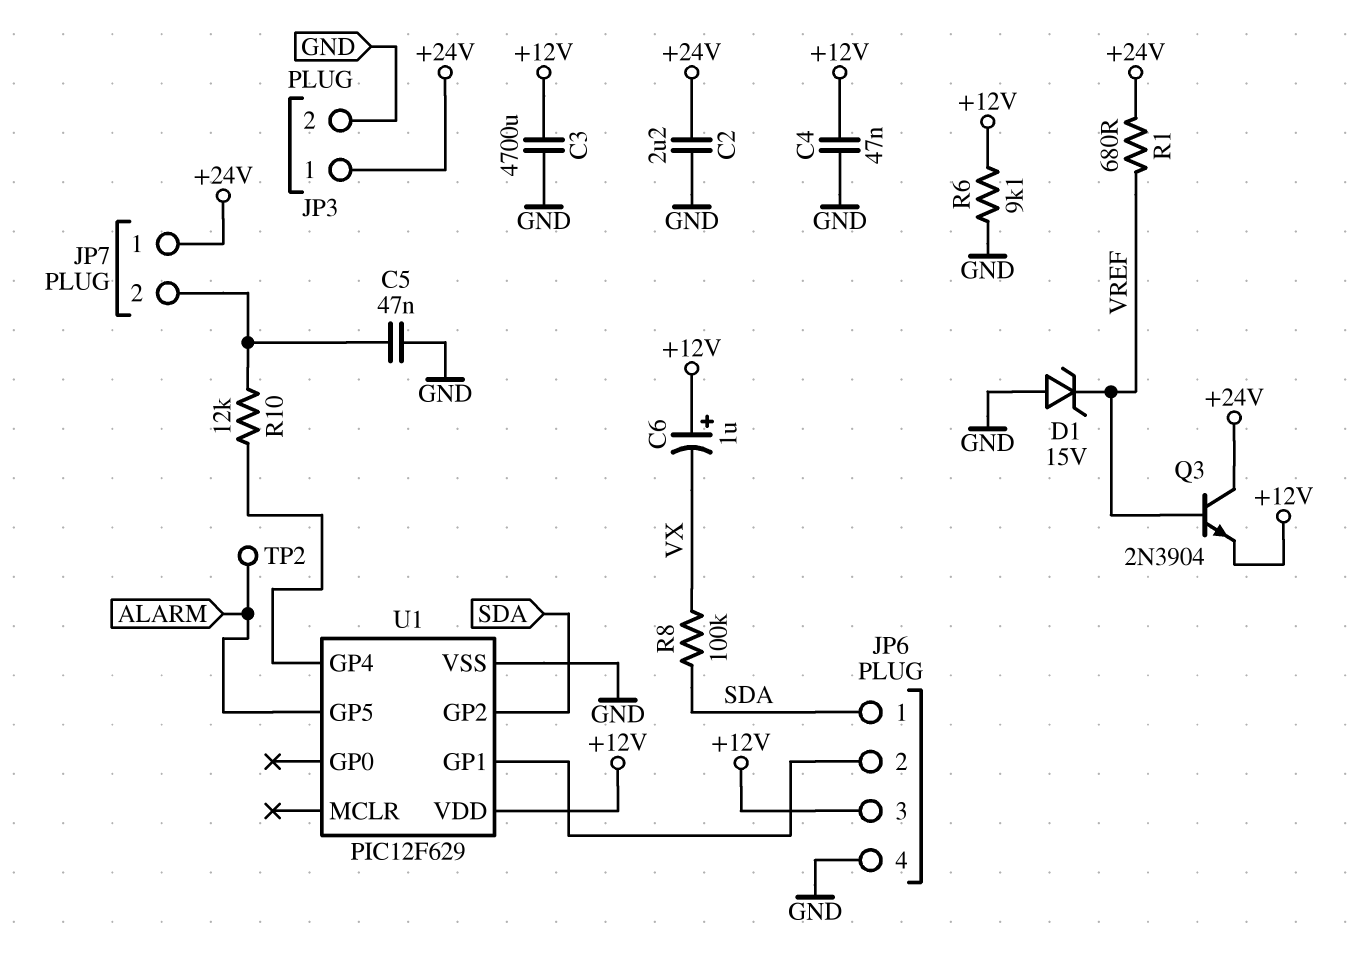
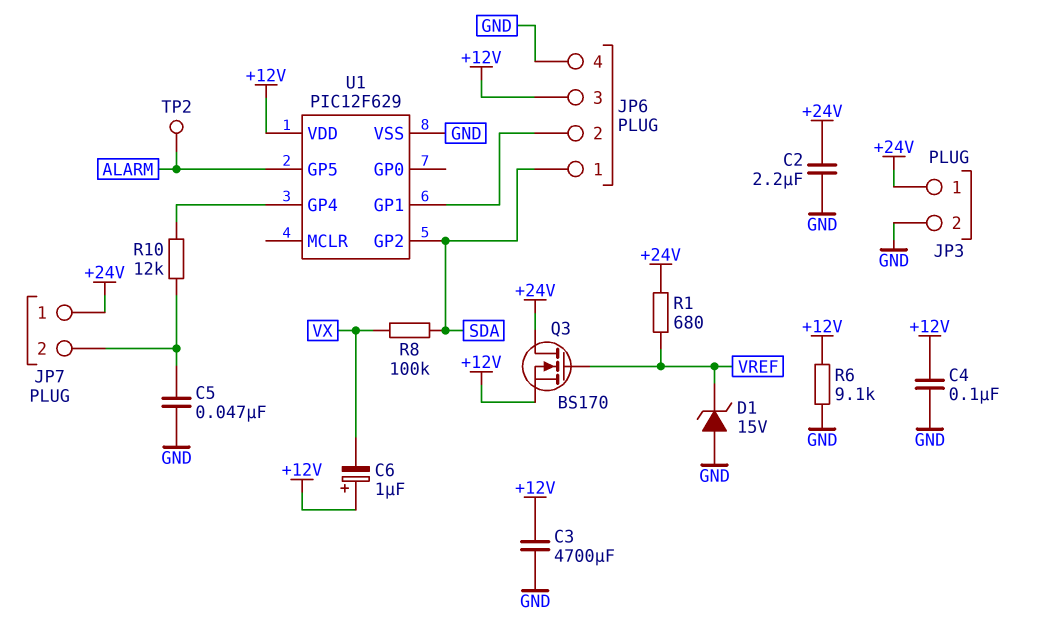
C4: 47nF (+12V, GND) -> 100nF (+12V, GND)
Q3: NPN 2N3904 (B VREF, C +24V, E +12V) -> NMOS BS170 (G VREF, D +24V, S +12V)

